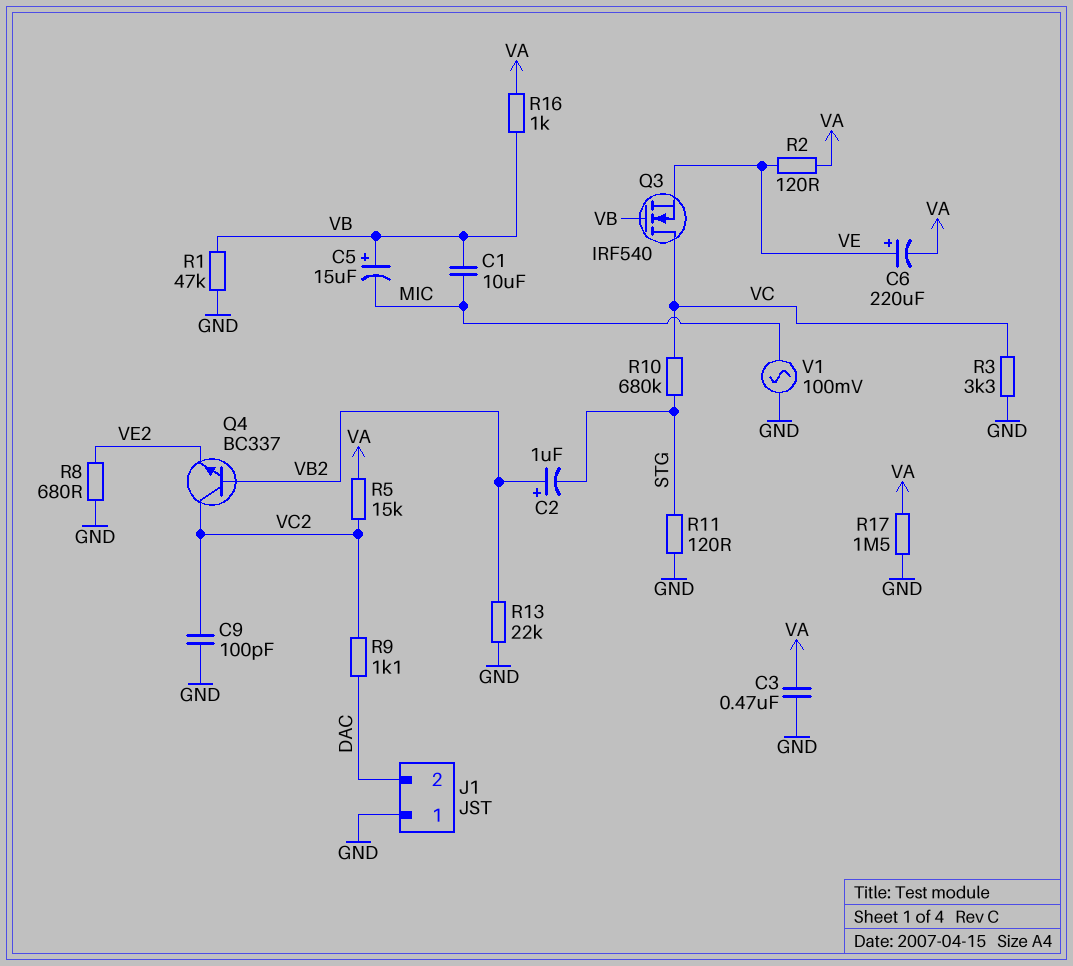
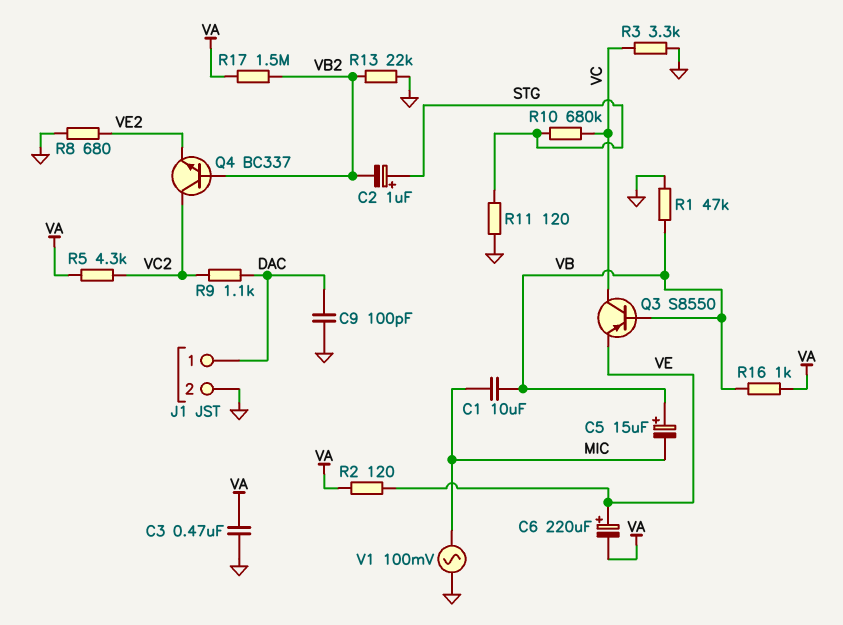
C2: 1uF (plus VB2, minus STG) -> 1uF (plus STG, minus VB2)
C9: 100pF (GND, VC2) -> 100pF (DAC, GND)
J1 pin 1: GND -> DAC
J1 pin 2: DAC -> GND
Q3: NMOS IRF540 (G VB, D VC, S VE) -> PNP S8550 (B VB, C VC, E VE)
R5: 15k (VA, VC2) -> 4.3k (VA, VC2)
R17: 1.5M (GND, VA) -> 1.5M (VA, VB2)

